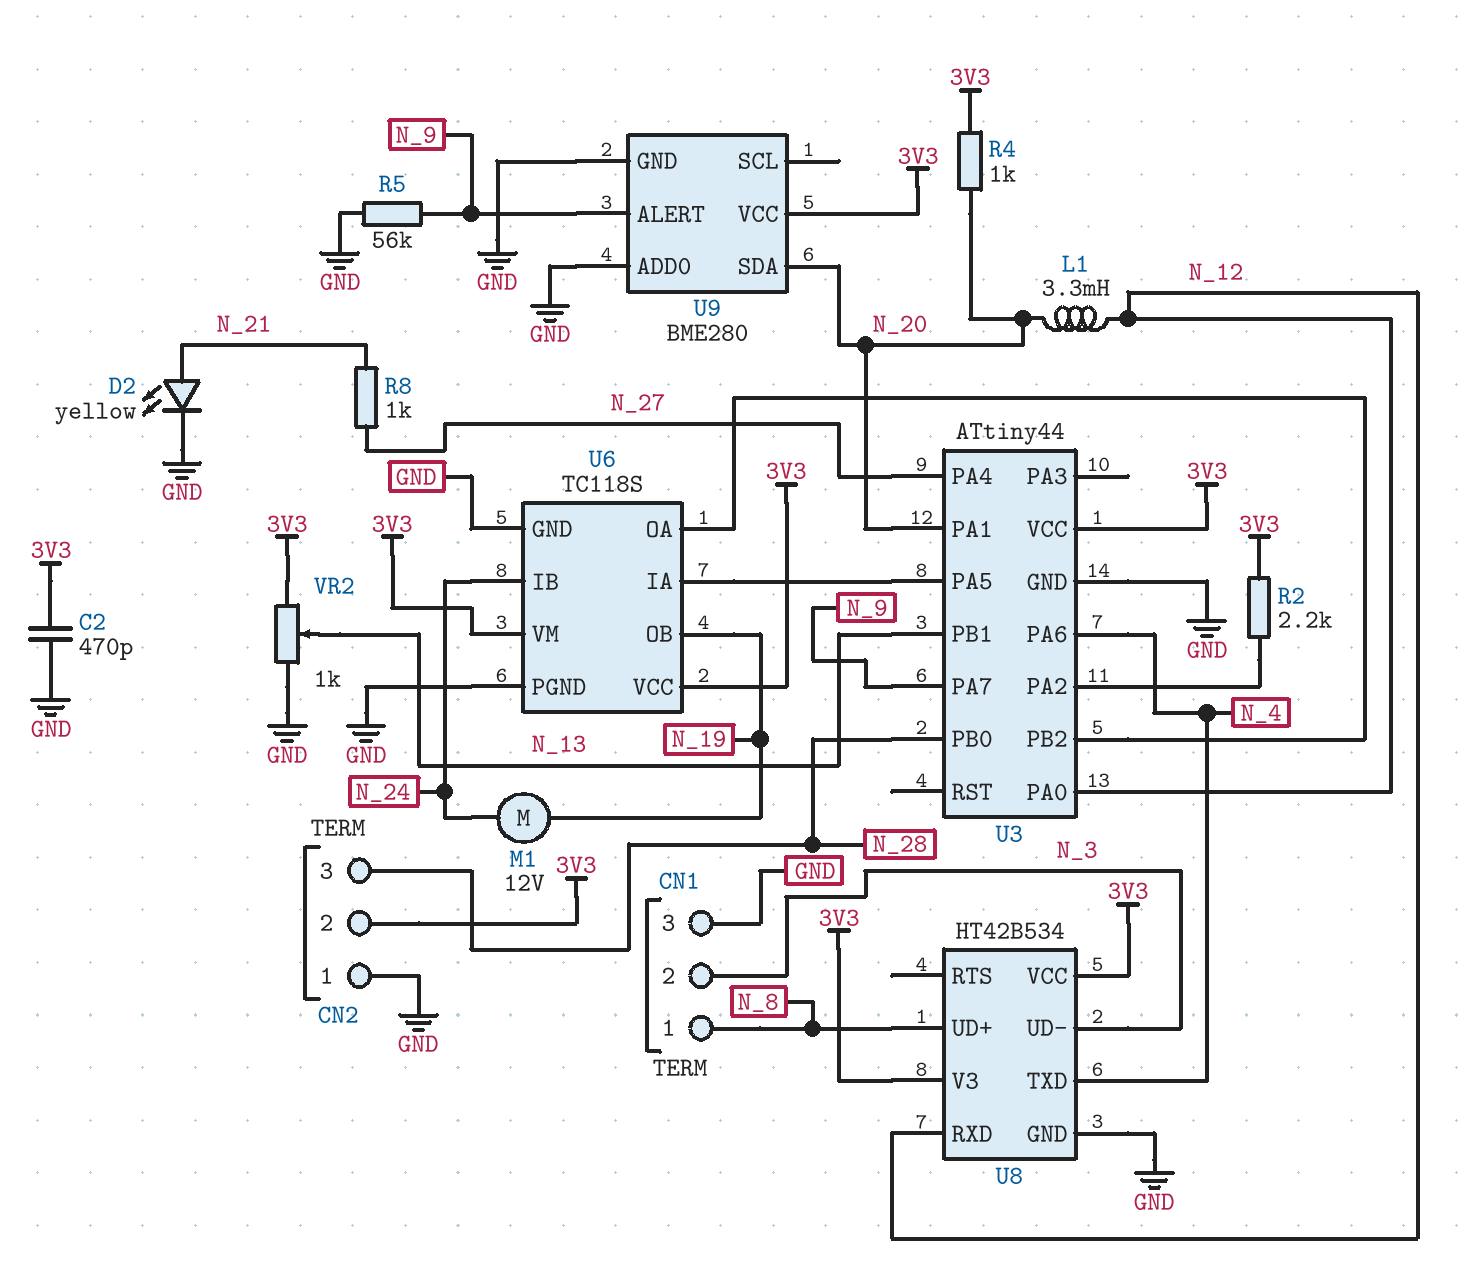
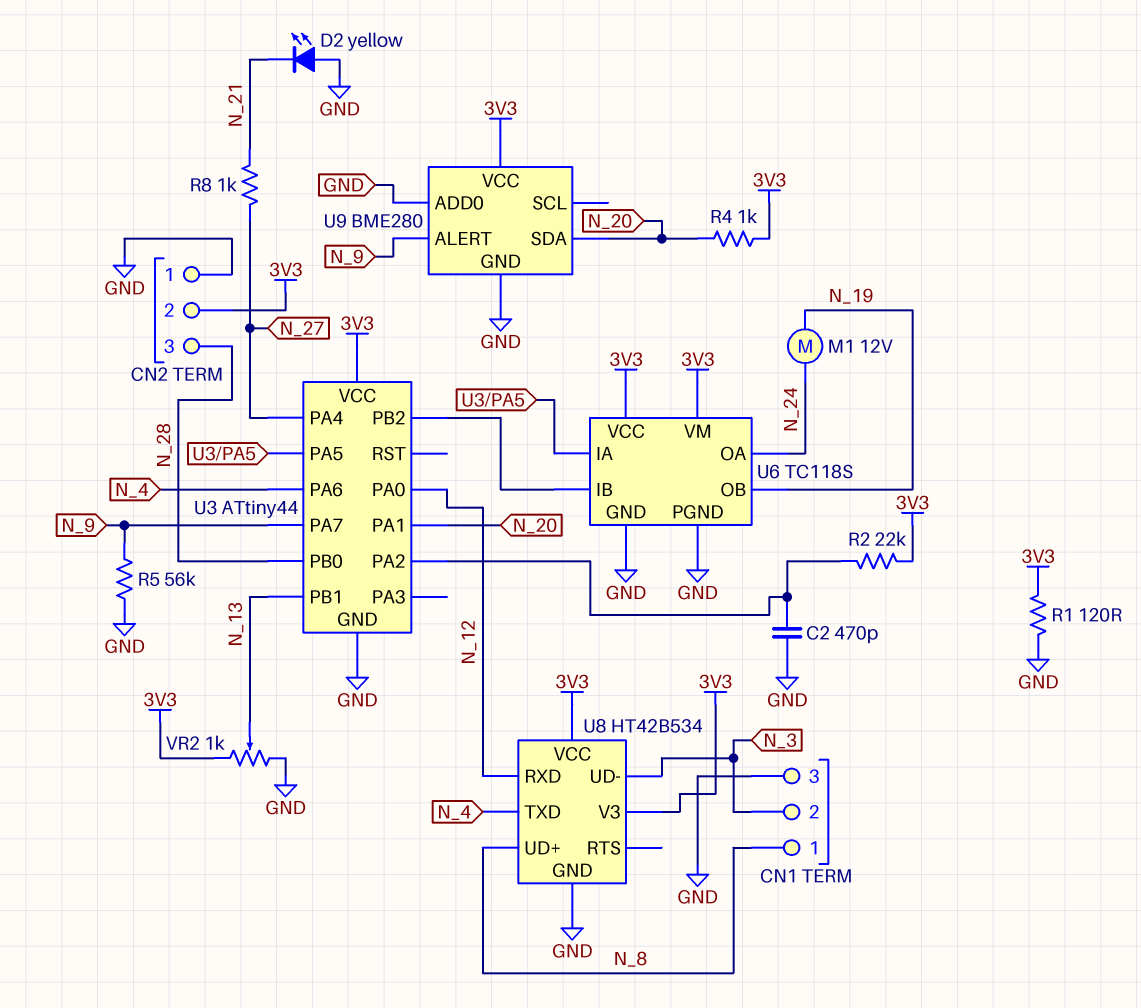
C2: 470pF (3V3, GND) -> 470pF (GND, U3/PA2)
D2: LED yellow (A N_21, K GND) -> LED yellow (A GND, K N_21)
L1: 3.3mH (N_12, N_20) -> none
R1: none -> 120 (3V3, GND)
R2: 2.2k (3V3, U3/PA2) -> 22k (3V3, U3/PA2)
U6 pin IB: N_24 -> U3/PB2
U6 pin OA: U3/PB2 -> N_24

